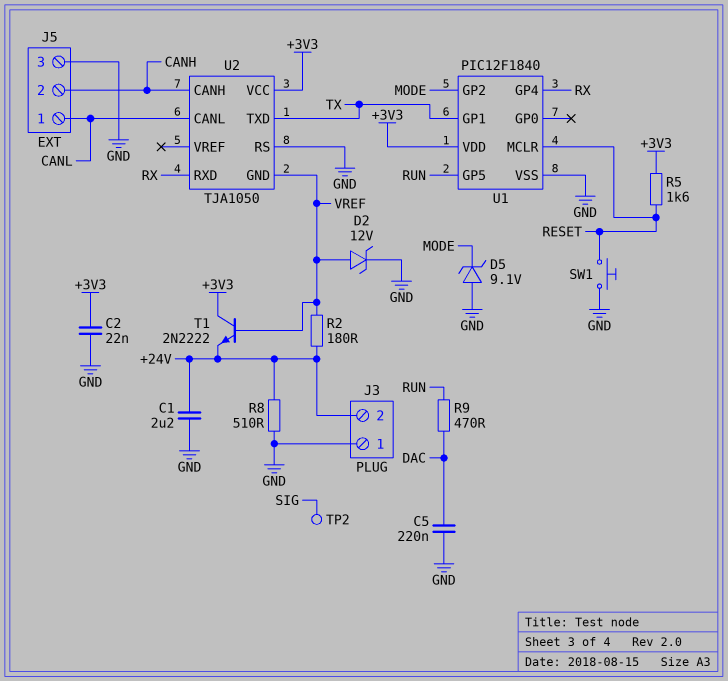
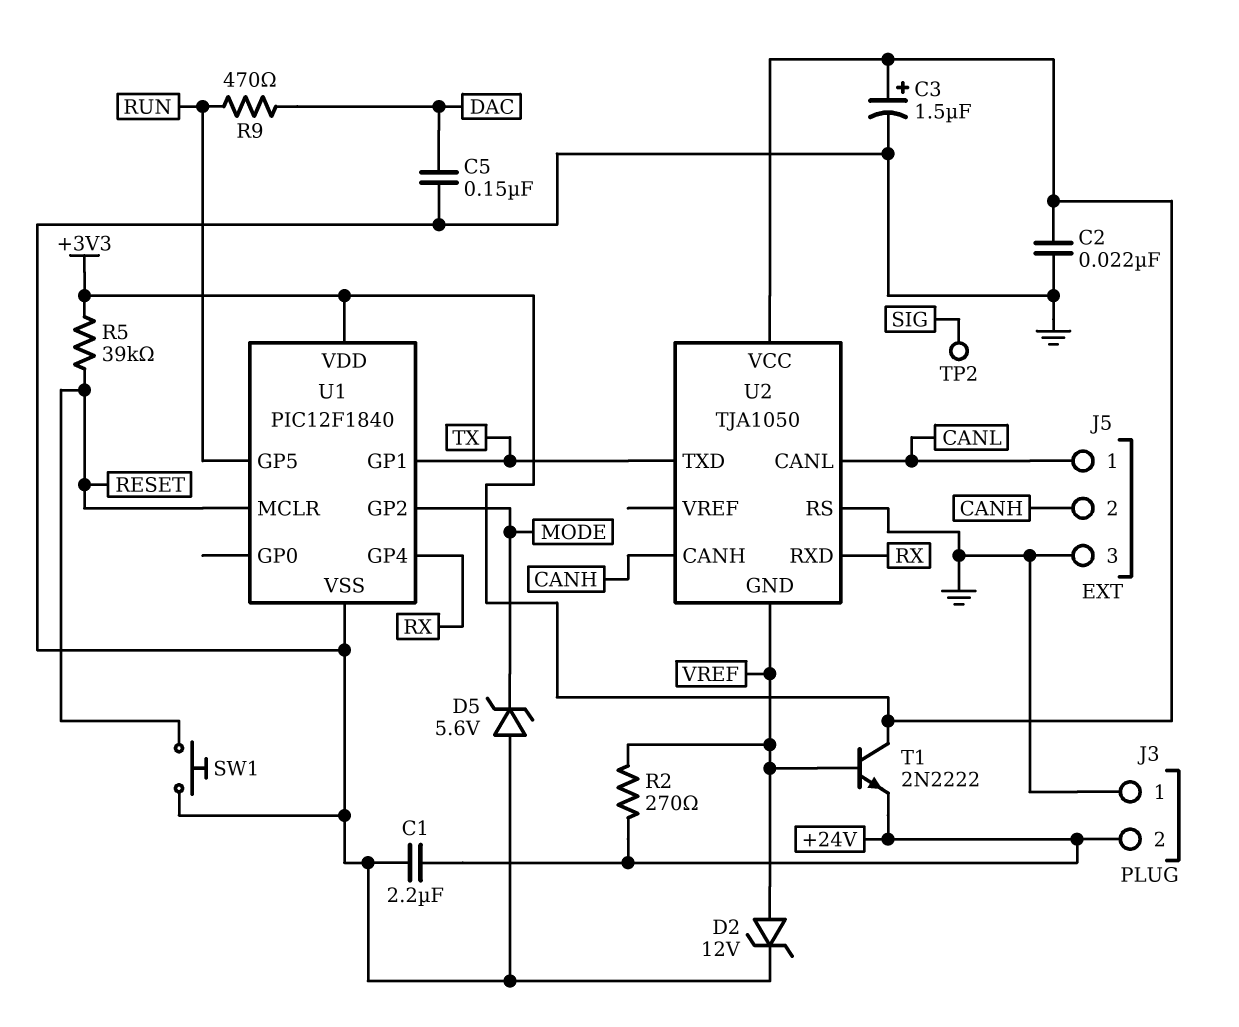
C3: none -> 1.5uF (plus +3V3, minus GND)
C5: 220nF (DAC, GND) -> 150nF (DAC, GND)
D5: zener 9.1V (A GND, K MODE) -> zener 5.6V (A GND, K MODE)
R2: 180 (+24V, VREF) -> 270 (+24V, VREF)
R5: 1.6k (+3V3, RESET) -> 39k (+3V3, RESET)
R8: 510 (+24V, GND) -> none

